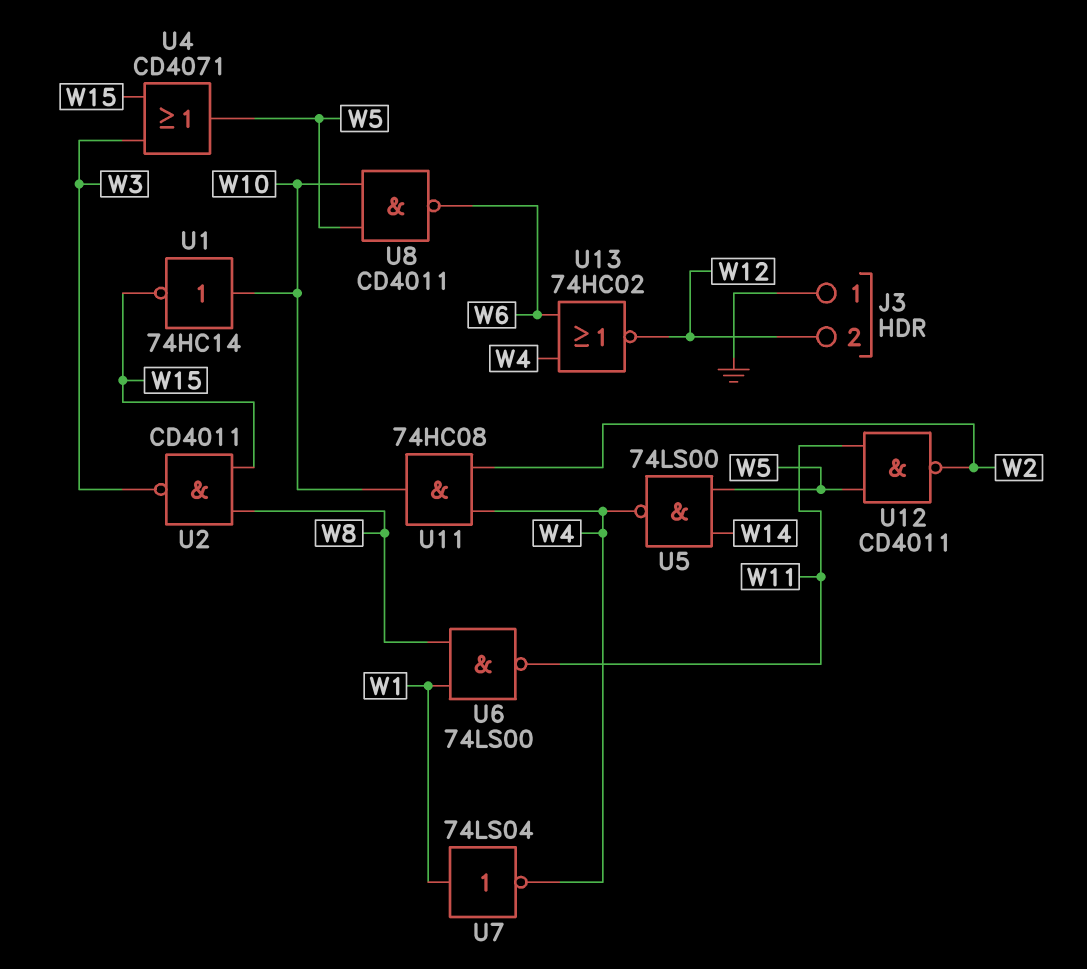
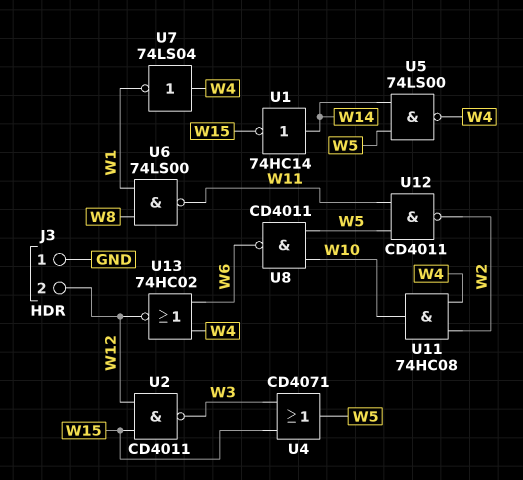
U1: NOT 74HC14 (in W10, out W15) -> NOT 74HC14 (in W14, out W15)
U2: NAND CD4011 (in W8, in W15, out W3) -> NAND CD4011 (in W12, in W15, out W3)
U7: NOT 74LS04 (in W1, out W4) -> NOT 74LS04 (in W4, out W1)

